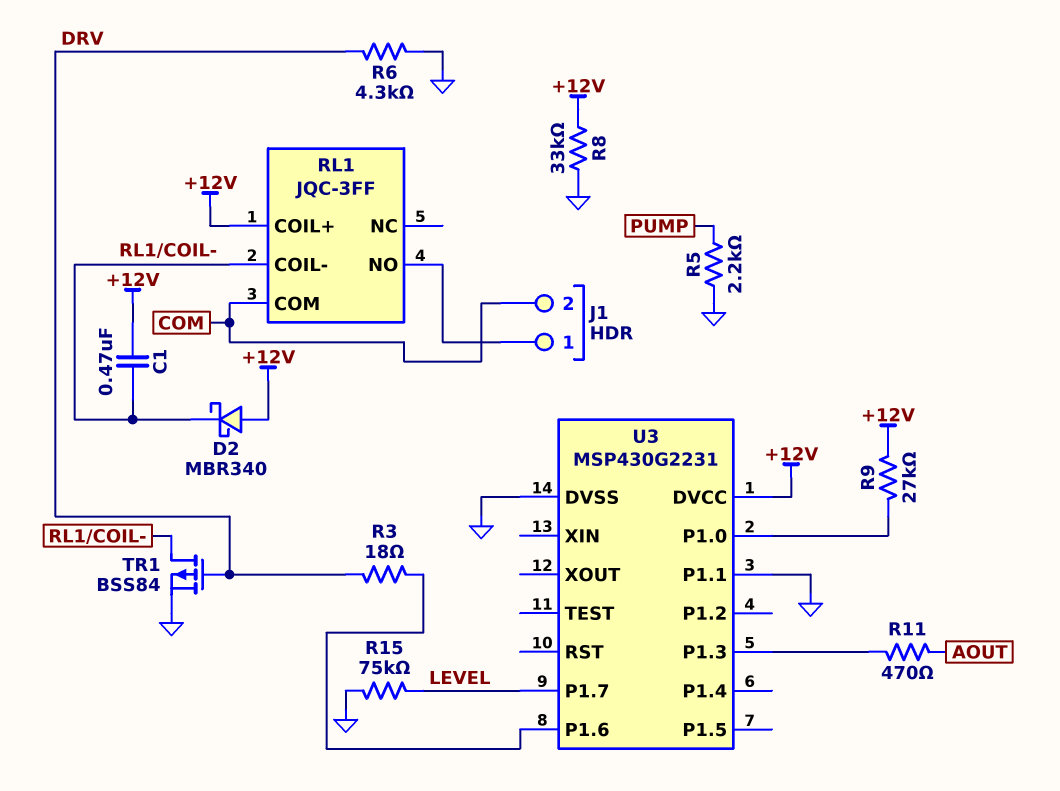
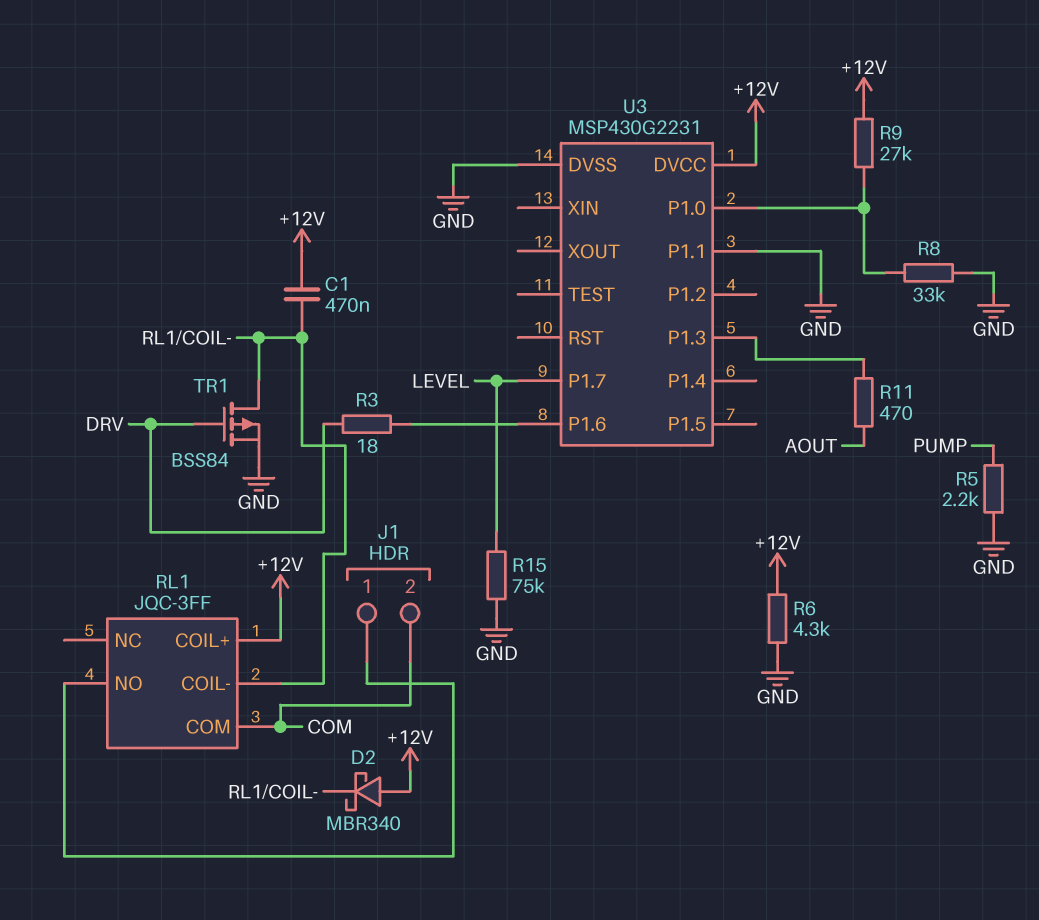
R6: 4.3k (DRV, GND) -> 4.3k (+12V, GND)
R8: 33k (+12V, GND) -> 33k (GND, U3/P1.0)

